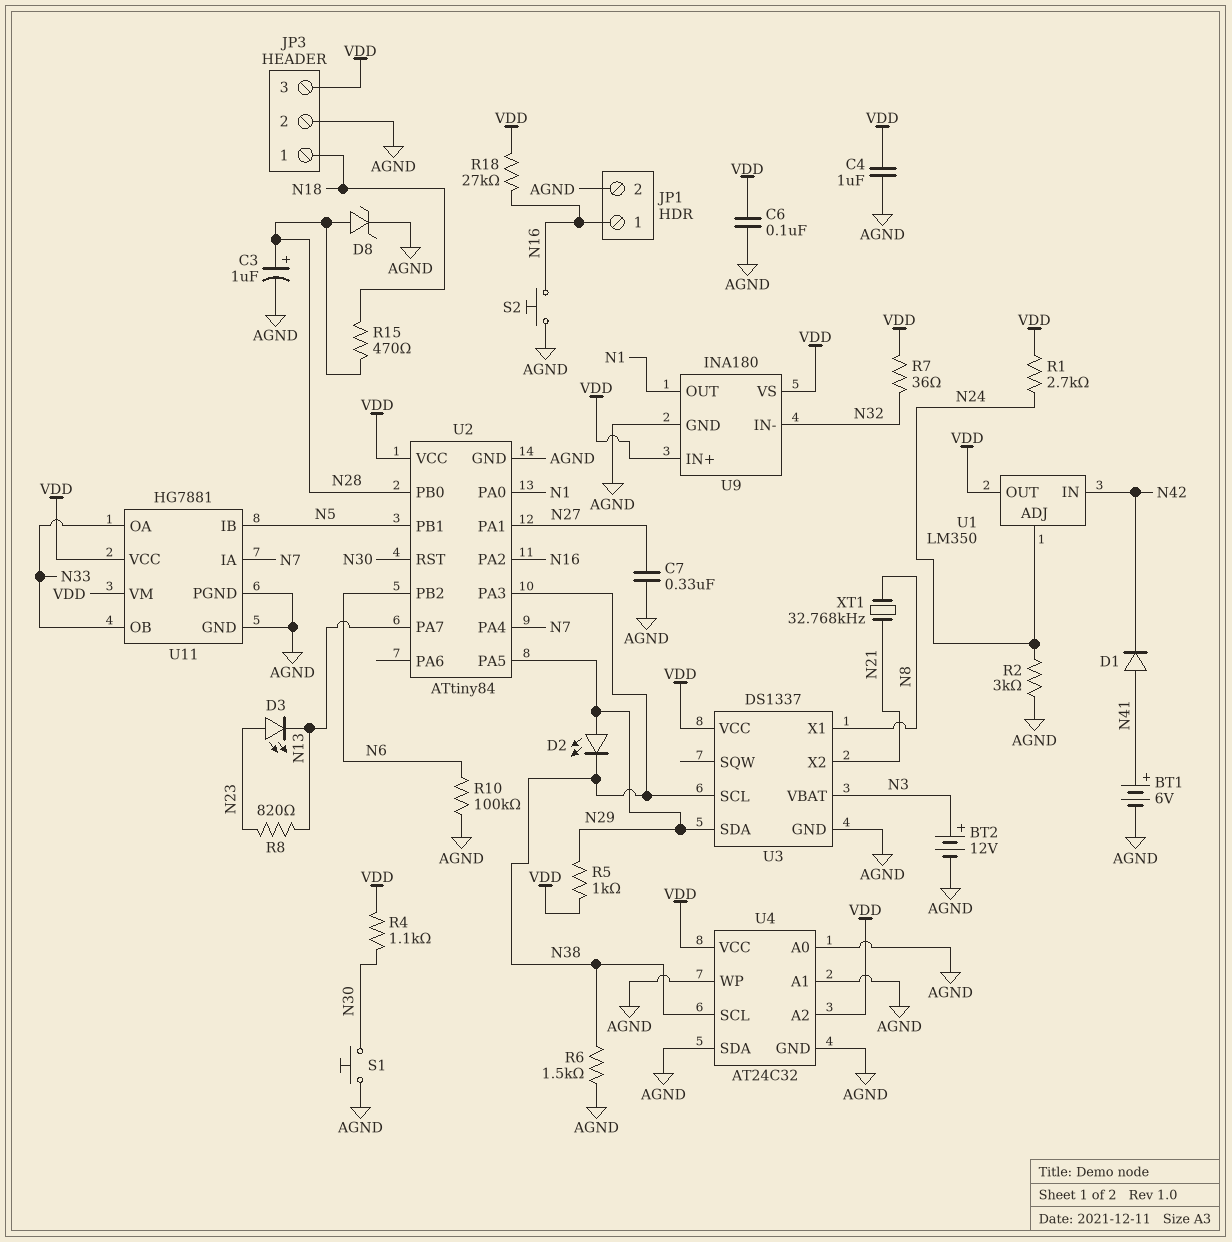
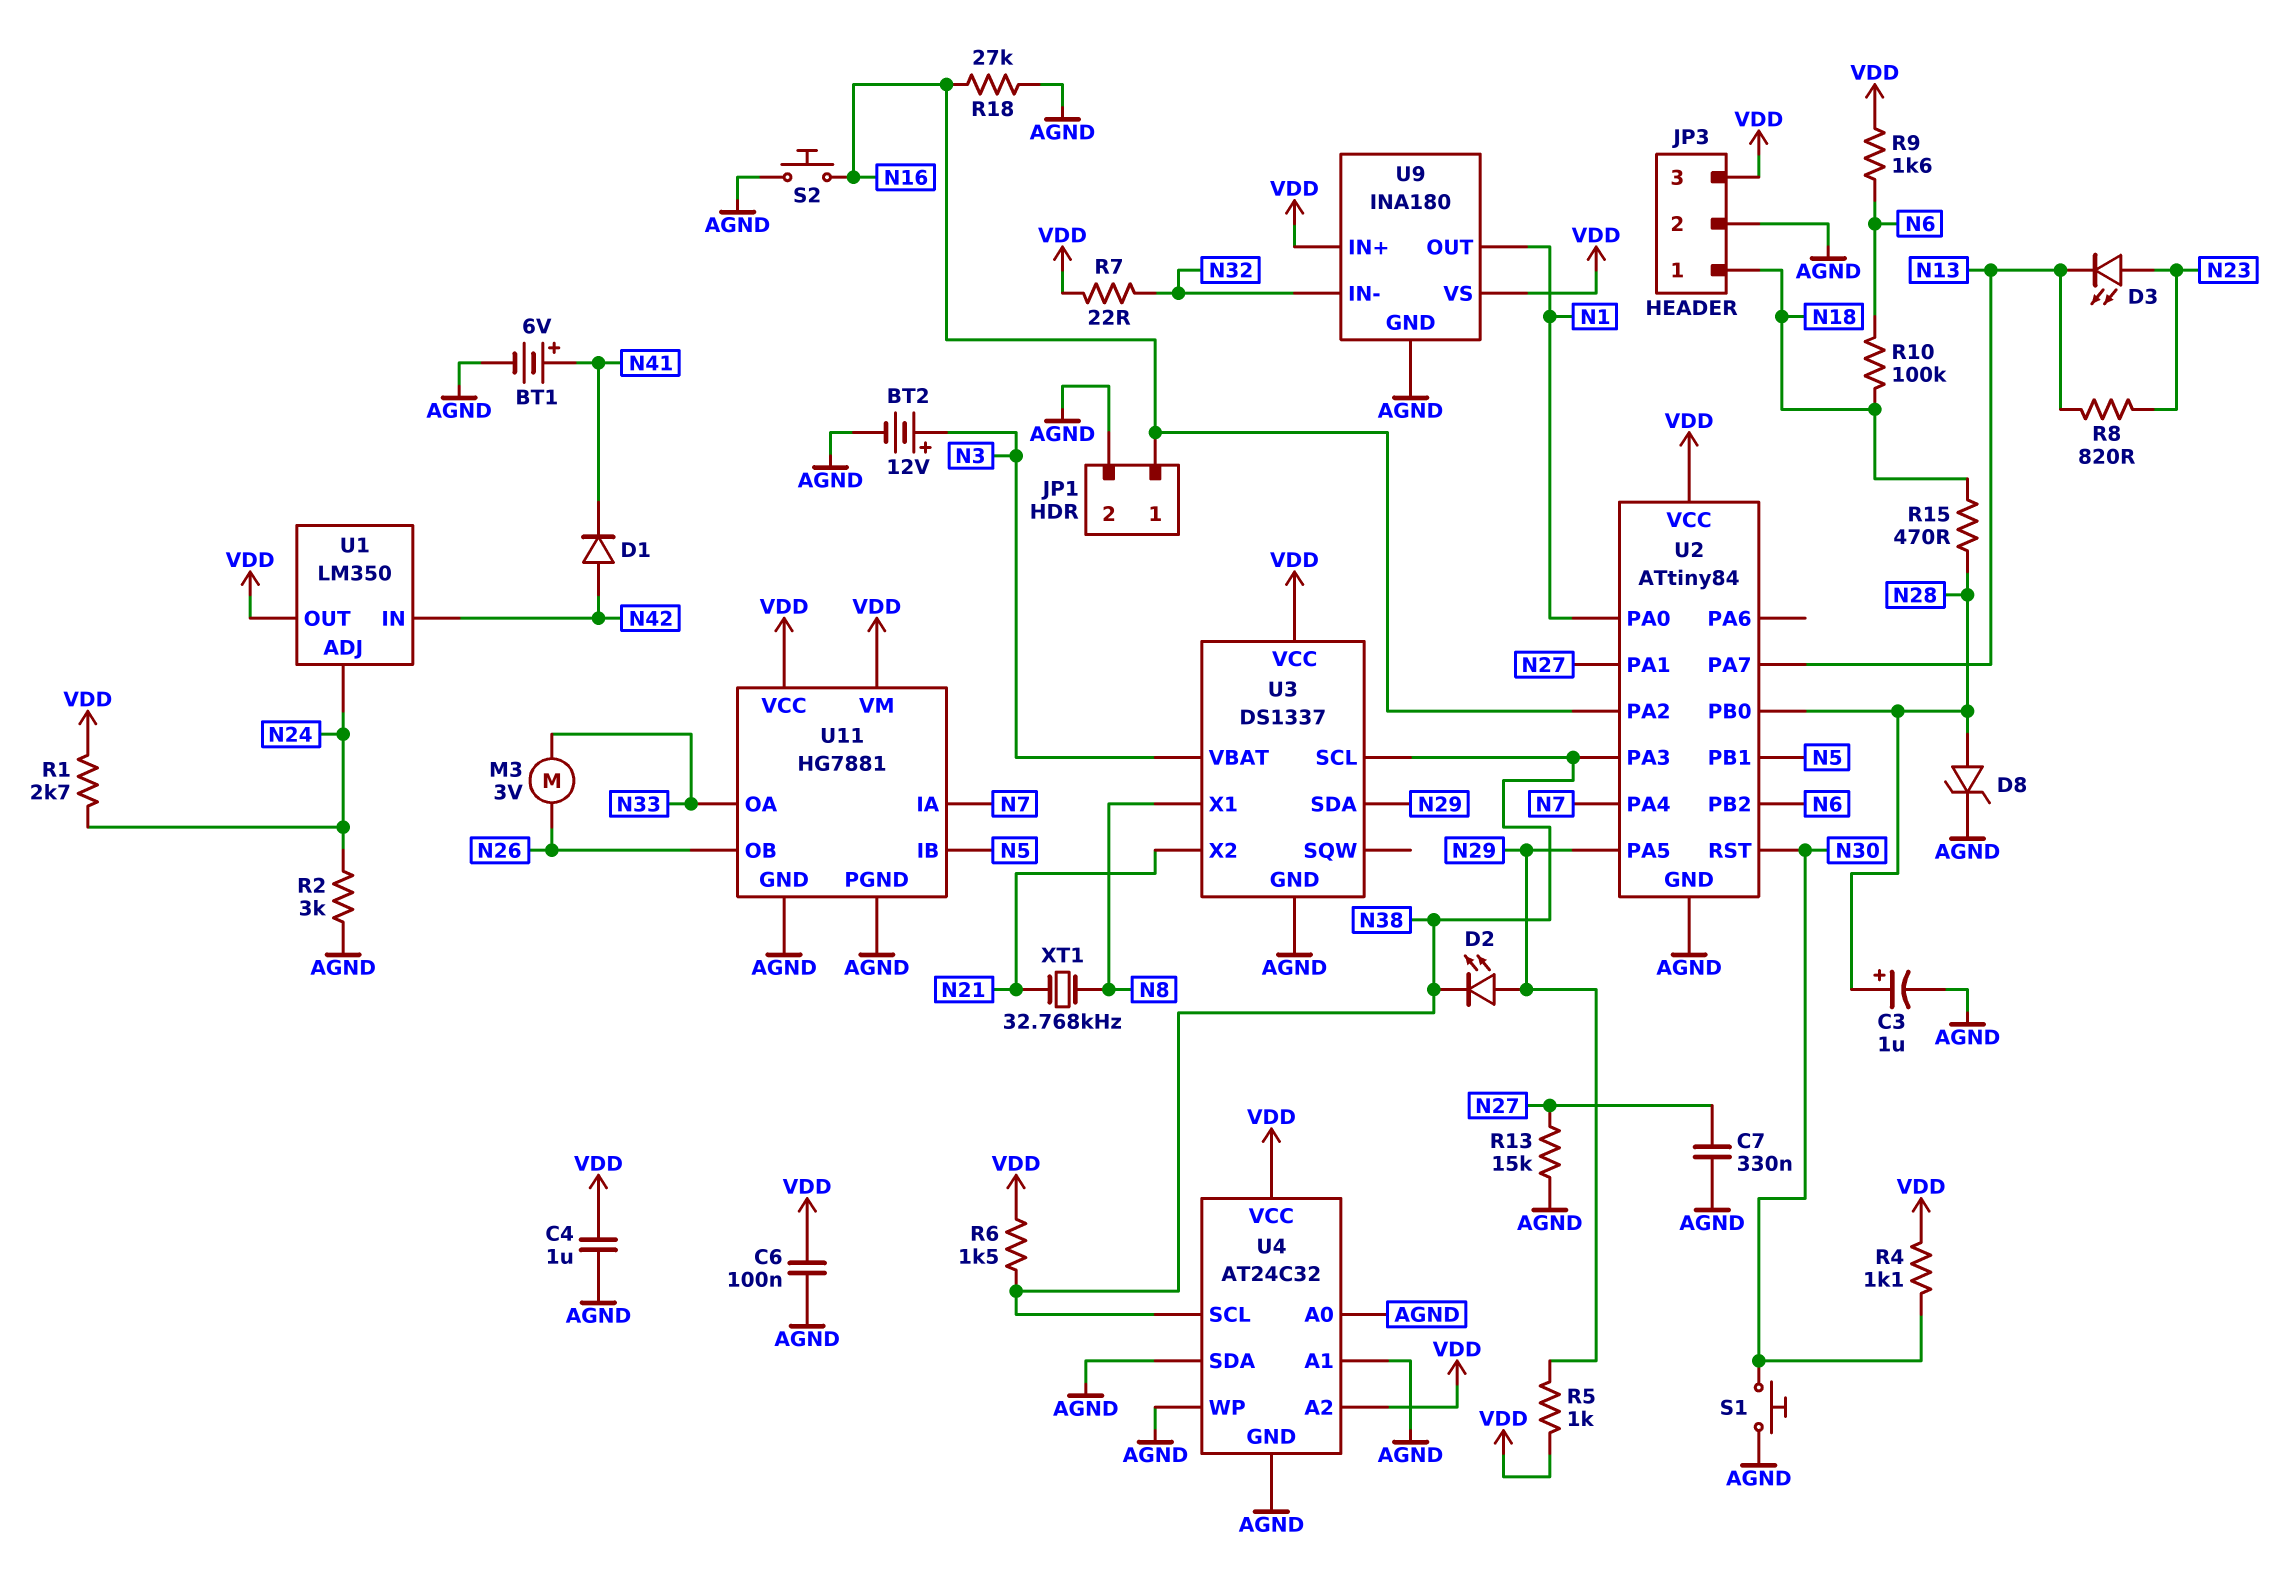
D1: diode (A N41, K N42) -> diode (A N42, K N41)
M3: none -> motor 3V (N26, N33)
R6: 1.5k (AGND, N38) -> 1.5k (N38, VDD)
R7: 36 (N32, VDD) -> 22 (N32, VDD)
R9: none -> 1.6k (N6, VDD)
R10: 100k (AGND, N6) -> 100k (N6, N18)
R13: none -> 15k (AGND, N27)
R18: 27k (N16, VDD) -> 27k (AGND, N16)
U11 pin OB: N33 -> N26

